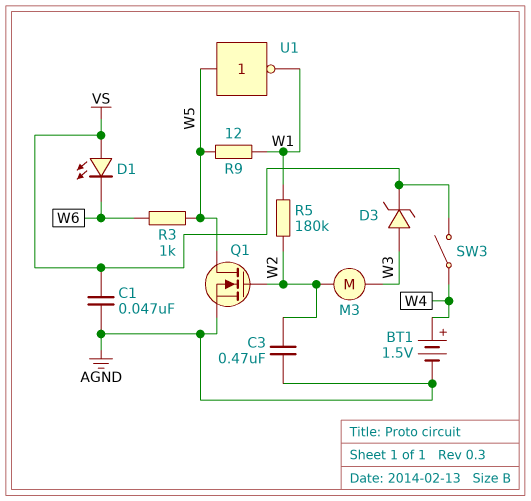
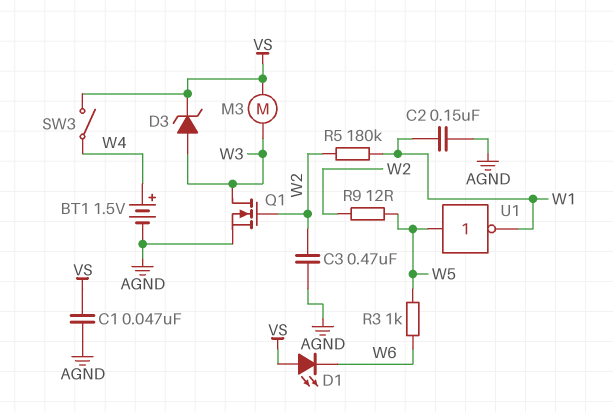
C2: none -> 150nF (AGND, W1)
M3: motor (W2, W3) -> motor (VS, W3)
Q1: NMOS (G W2, D W5, S AGND) -> NMOS (G W2, D W3, S AGND)
R9: 12 (W1, W5) -> 12 (W2, W5)

